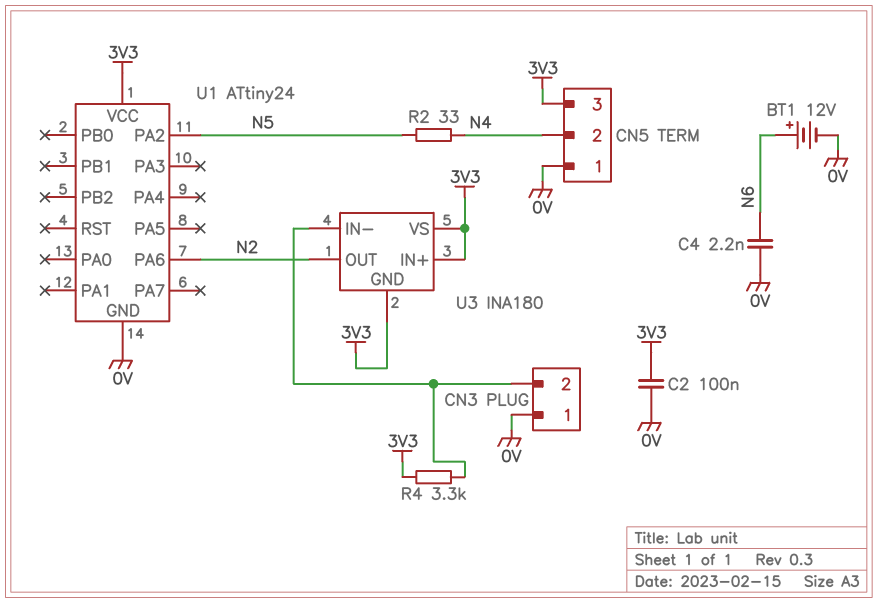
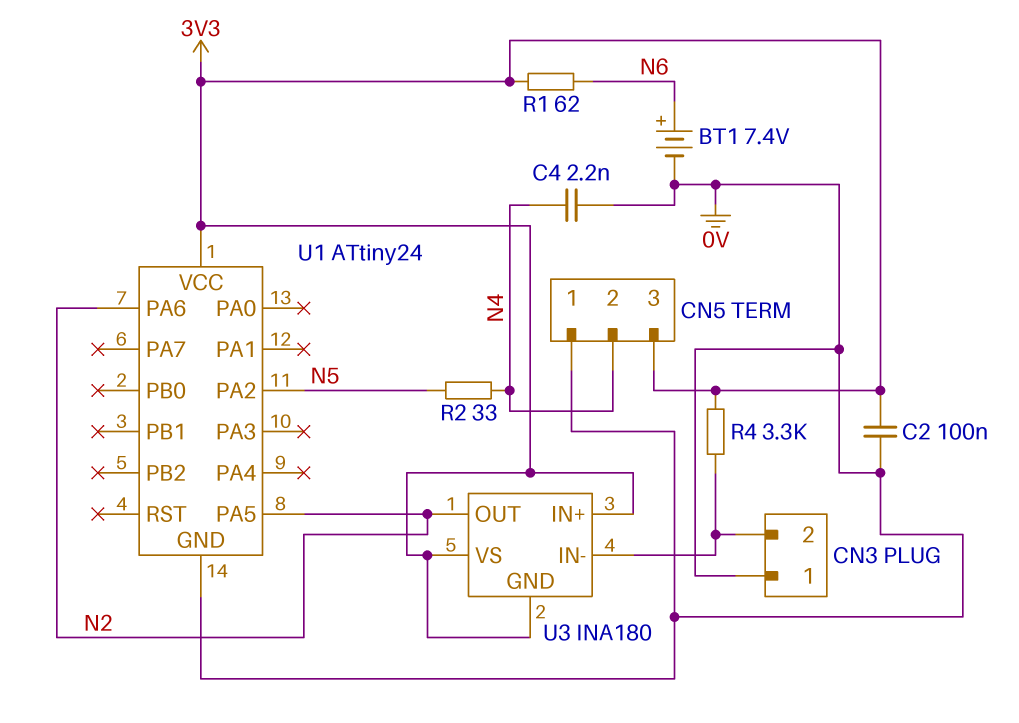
BT1: 12V (plus N6, minus 0V) -> 7.4V (plus N6, minus 0V)
C4: 2.2nF (0V, N6) -> 2.2nF (0V, N4)
R1: none -> 62 (3V3, N6)
U1 pin PA5: none -> N2

